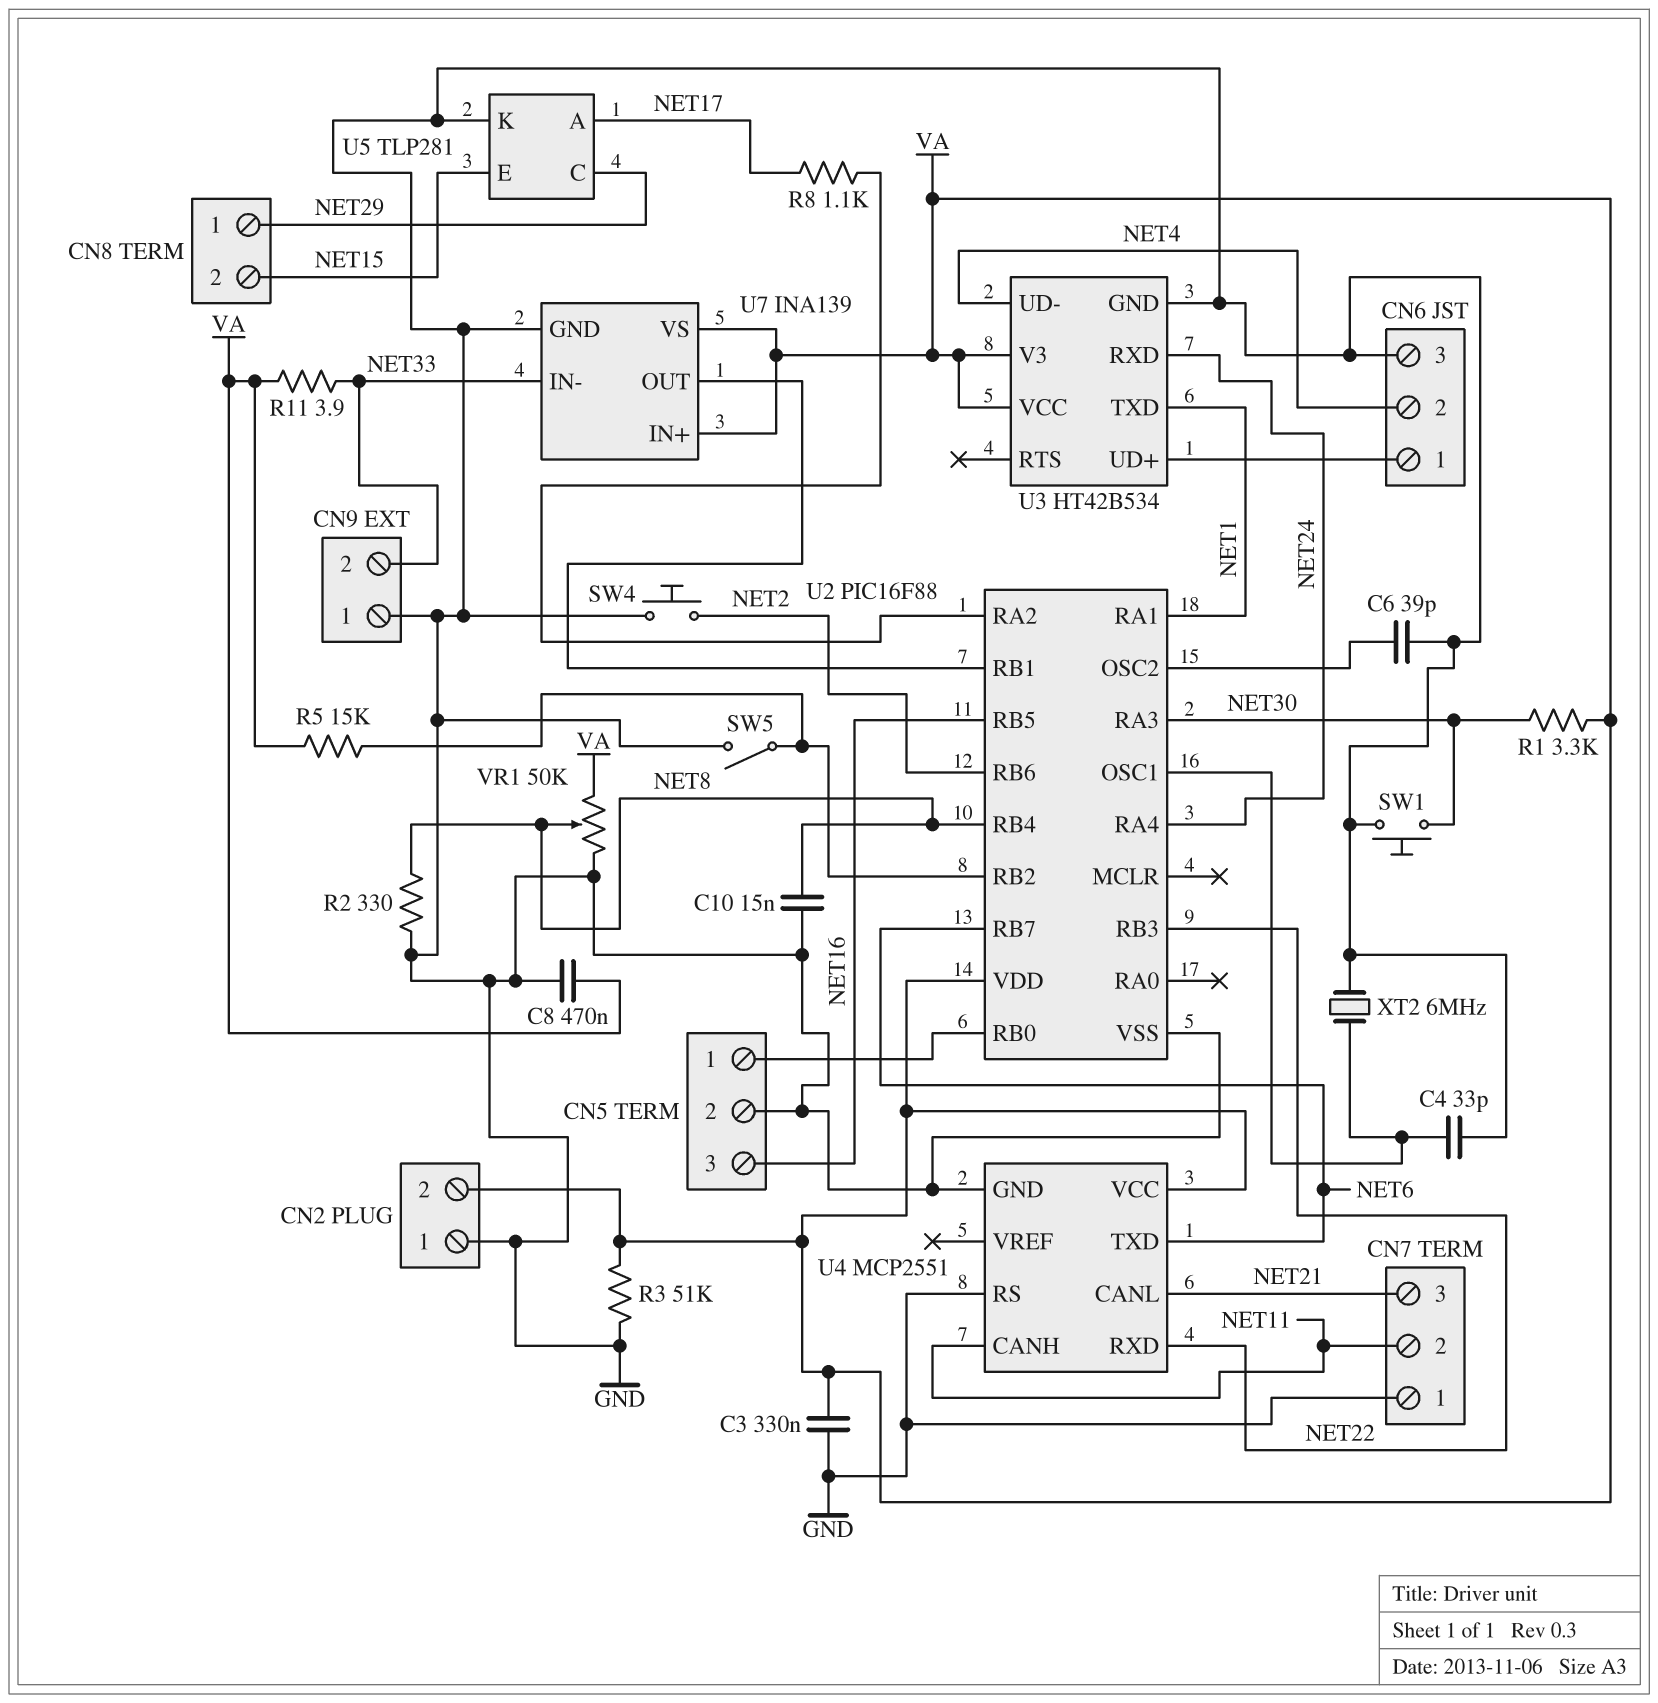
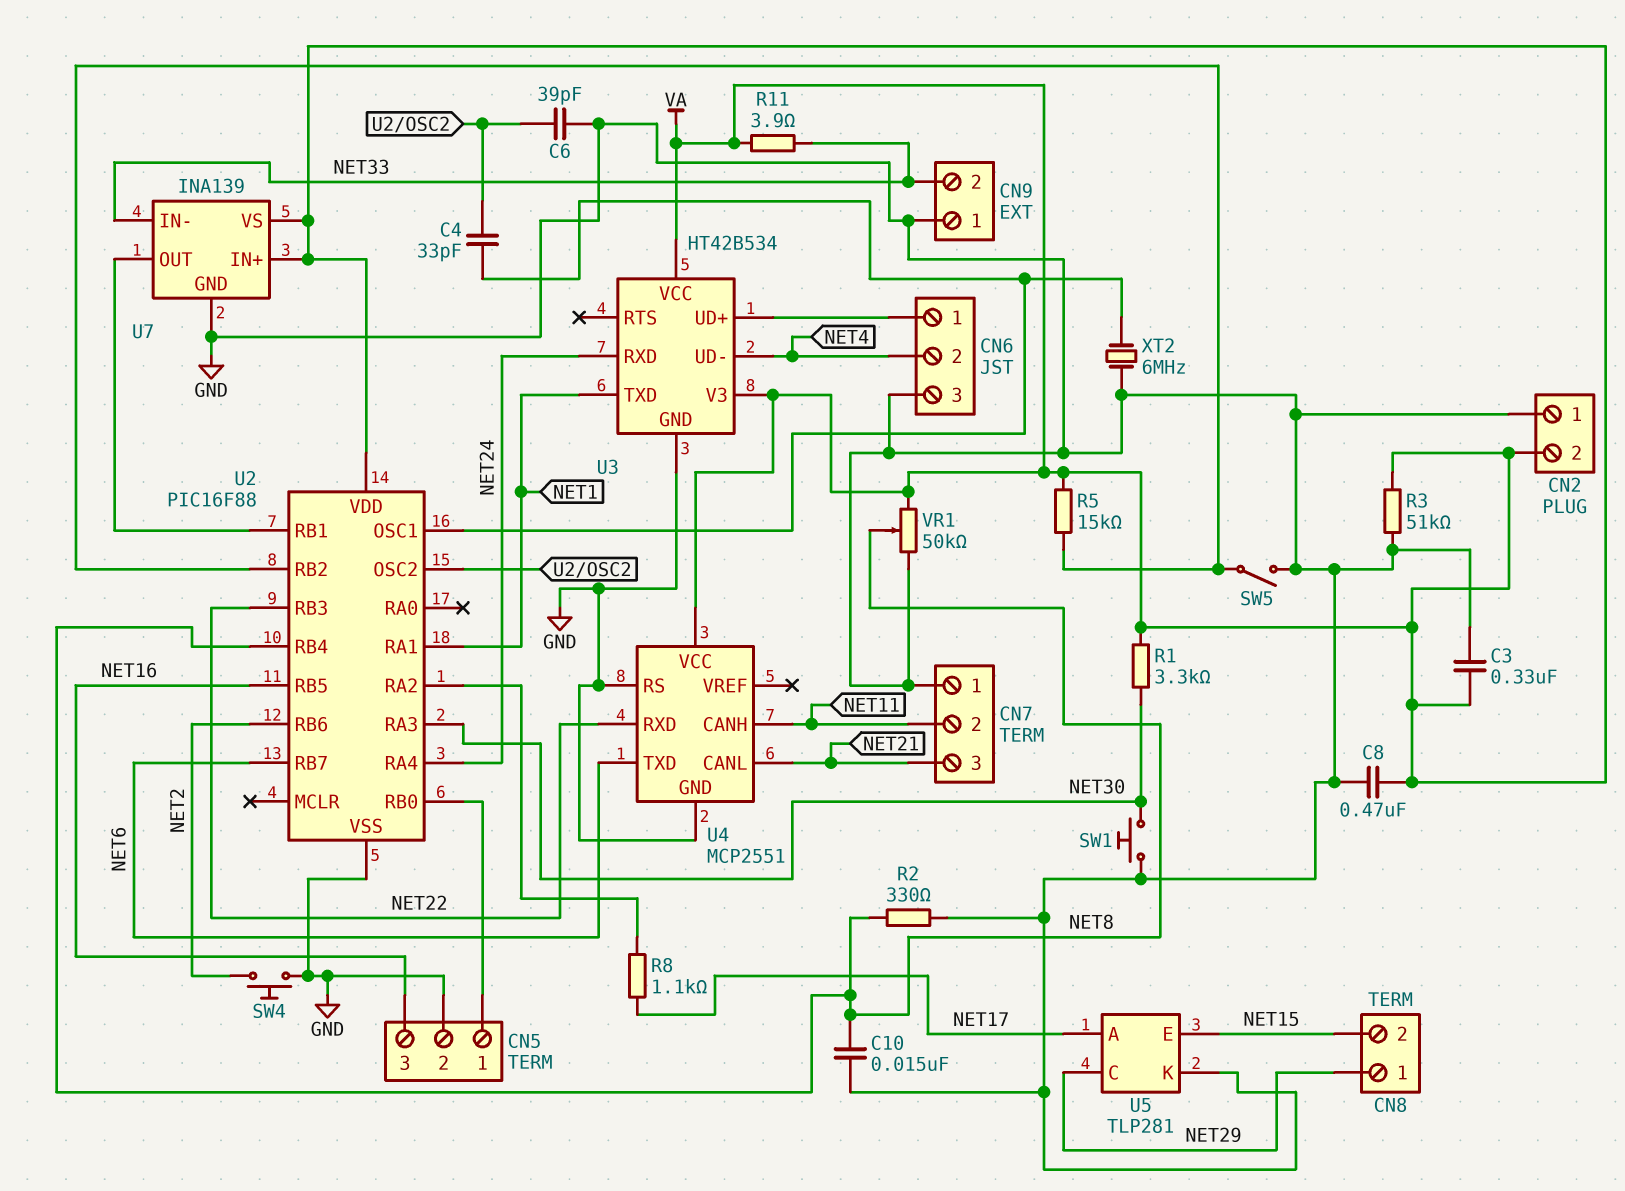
C4: 33pF (GND, U2/OSC1) -> 33pF (U2/OSC1, U2/OSC2)

